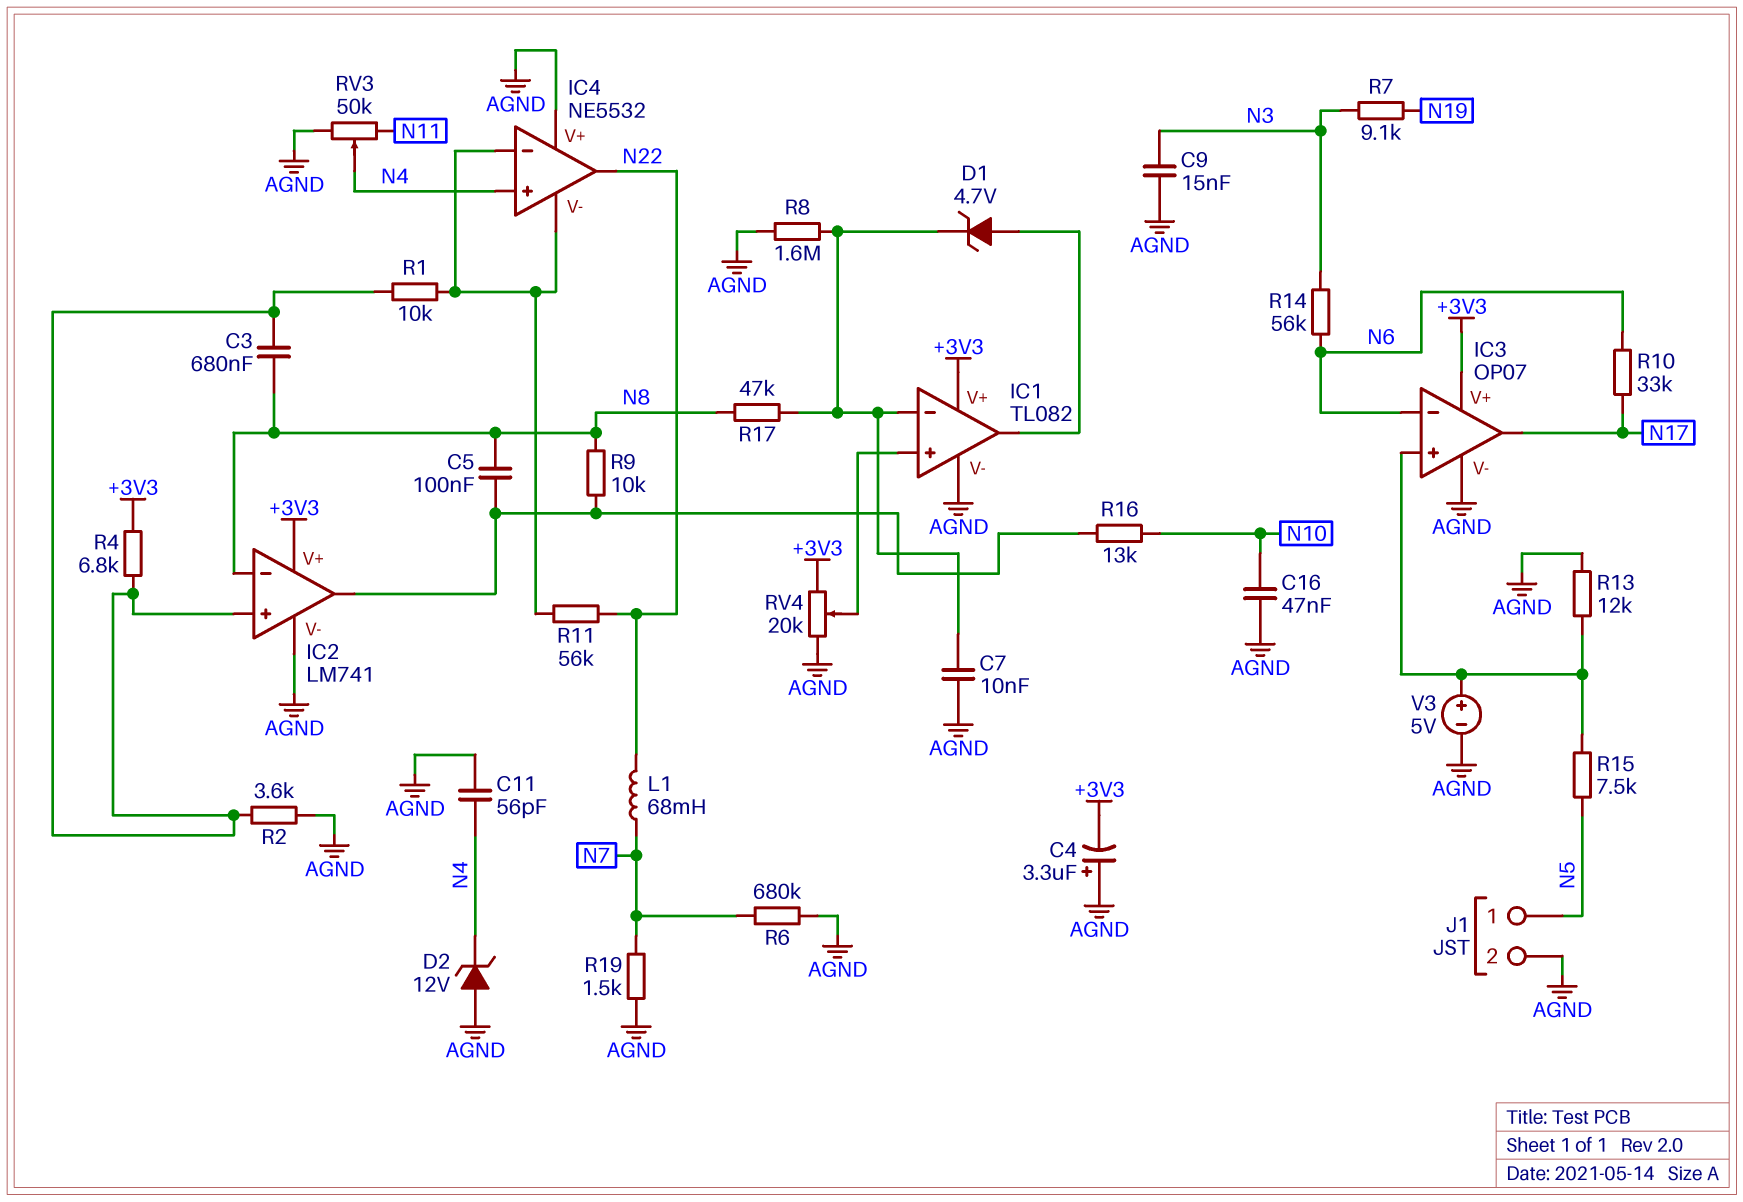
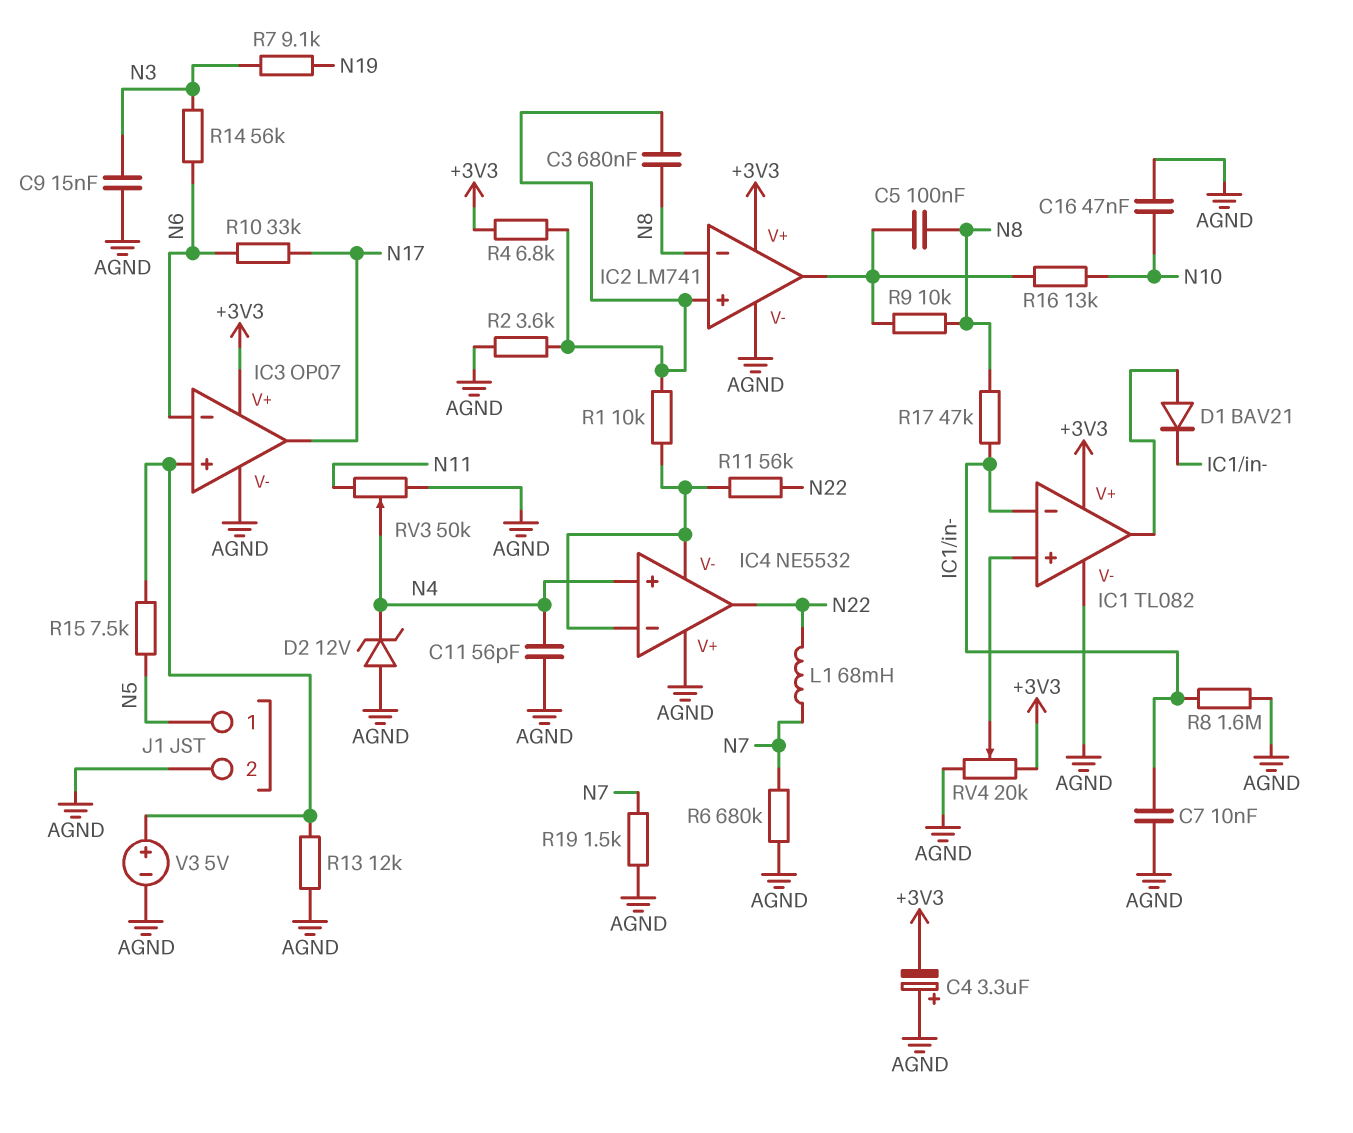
D1: zener 4.7V (A IC1/out, K IC1/in-) -> diode BAV21 (A IC1/out, K IC1/in-)

